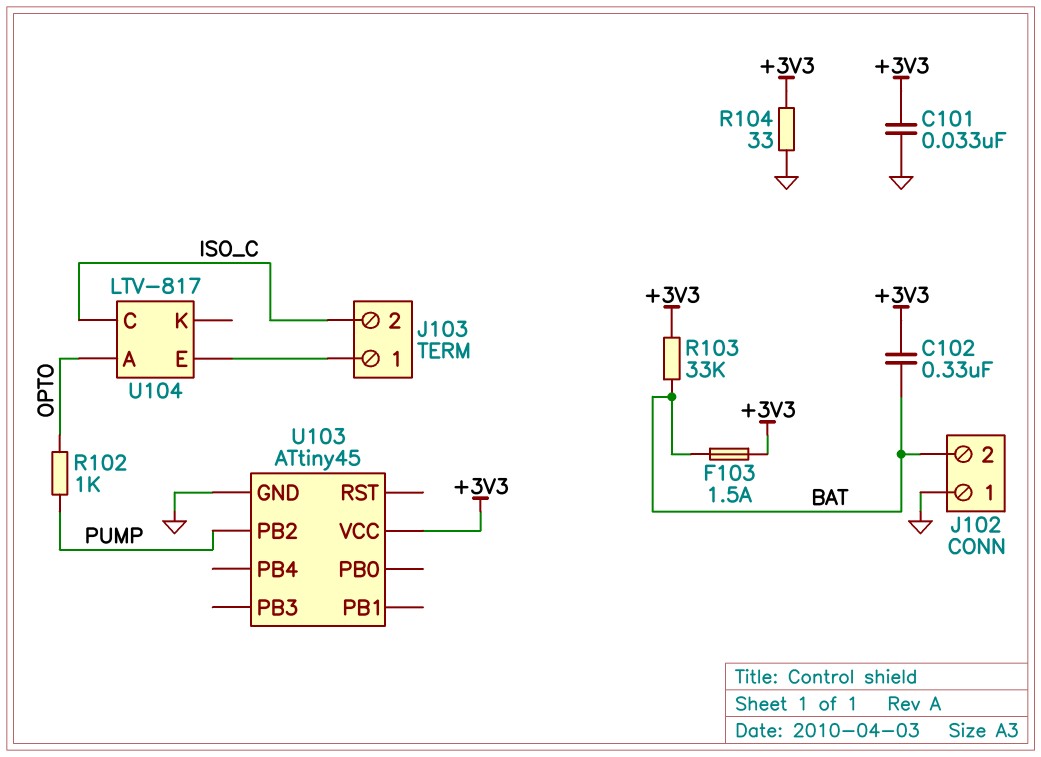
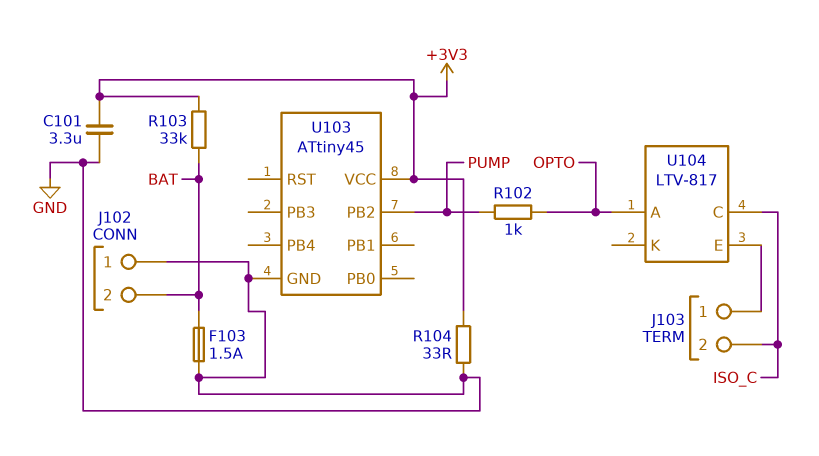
C101: 33nF (+3V3, GND) -> 3.3uF (+3V3, GND)
C102: 330nF (+3V3, BAT) -> none
F103: 1.5A (+3V3, BAT) -> 1.5A (BAT, GND)

